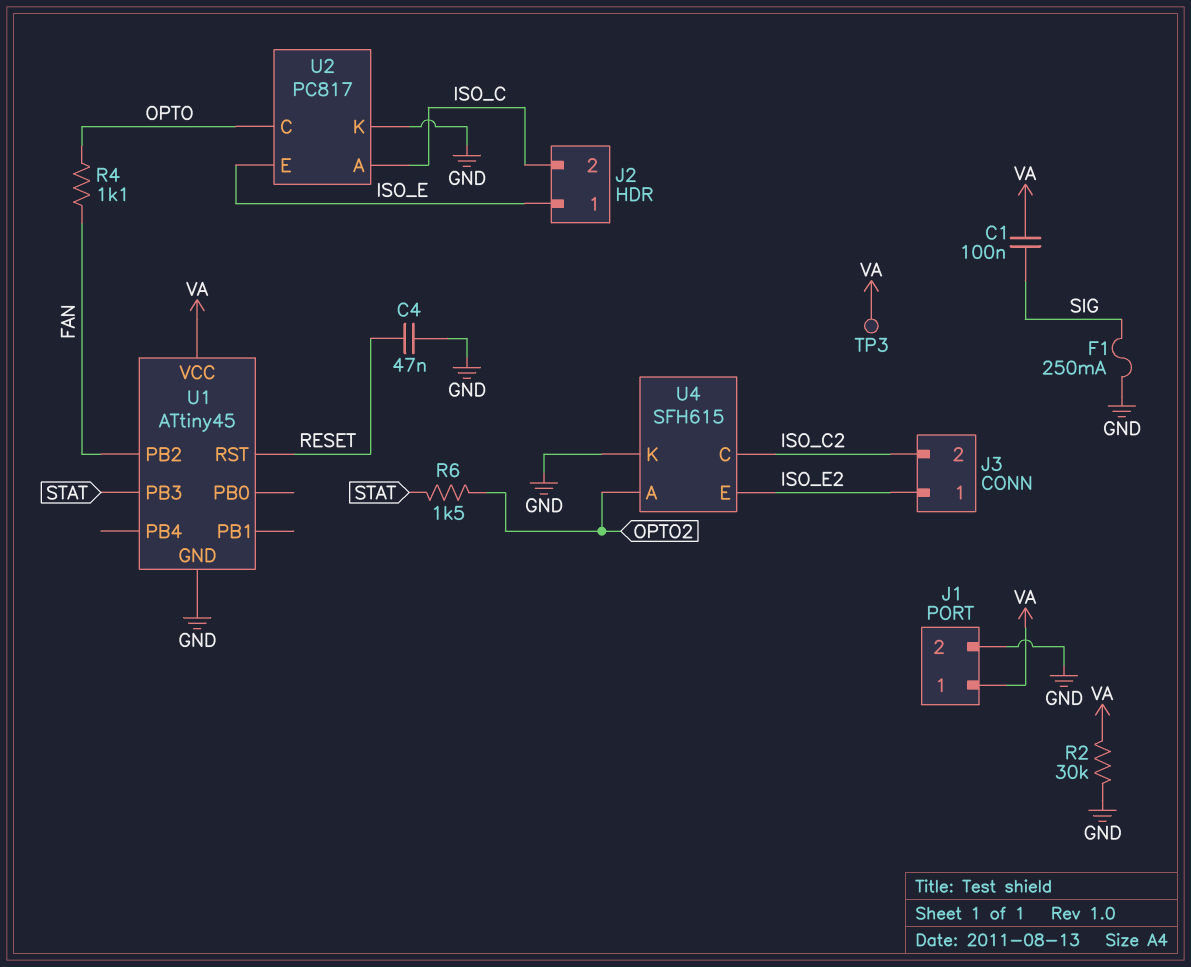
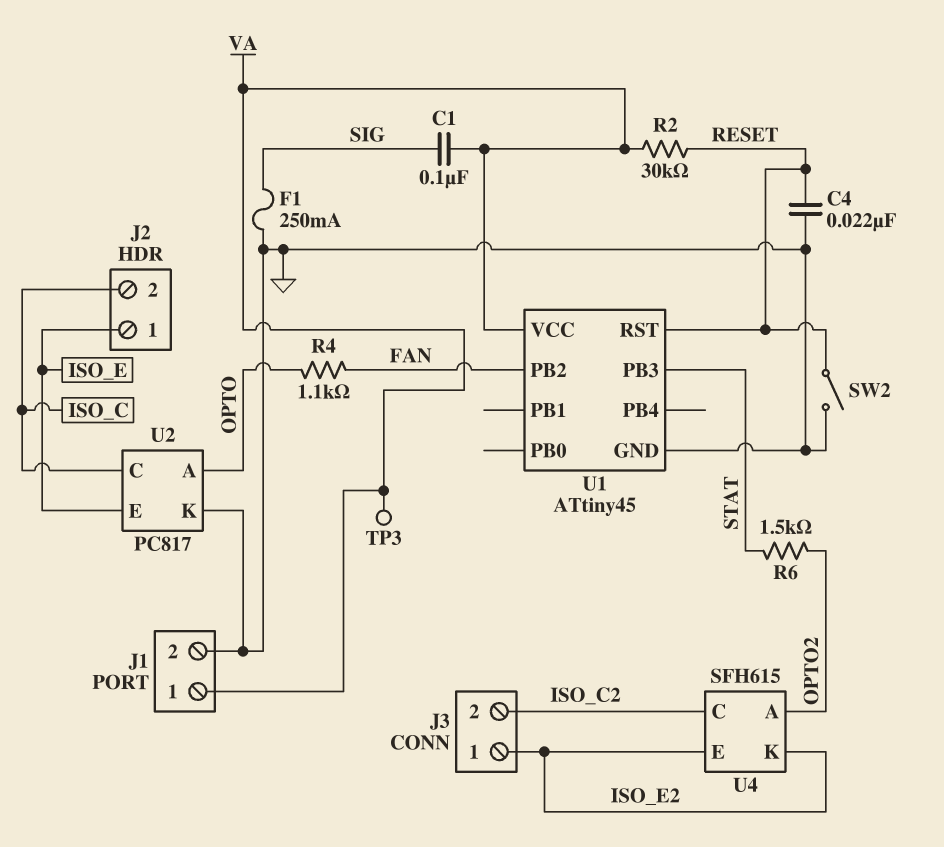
C4: 47nF (GND, RESET) -> 22nF (GND, RESET)
R2: 30k (GND, VA) -> 30k (RESET, VA)
SW2: none -> switch (GND, RESET)
U2 pin A: ISO_C -> OPTO
U2 pin C: OPTO -> ISO_C
U4 pin K: GND -> ISO_E2

